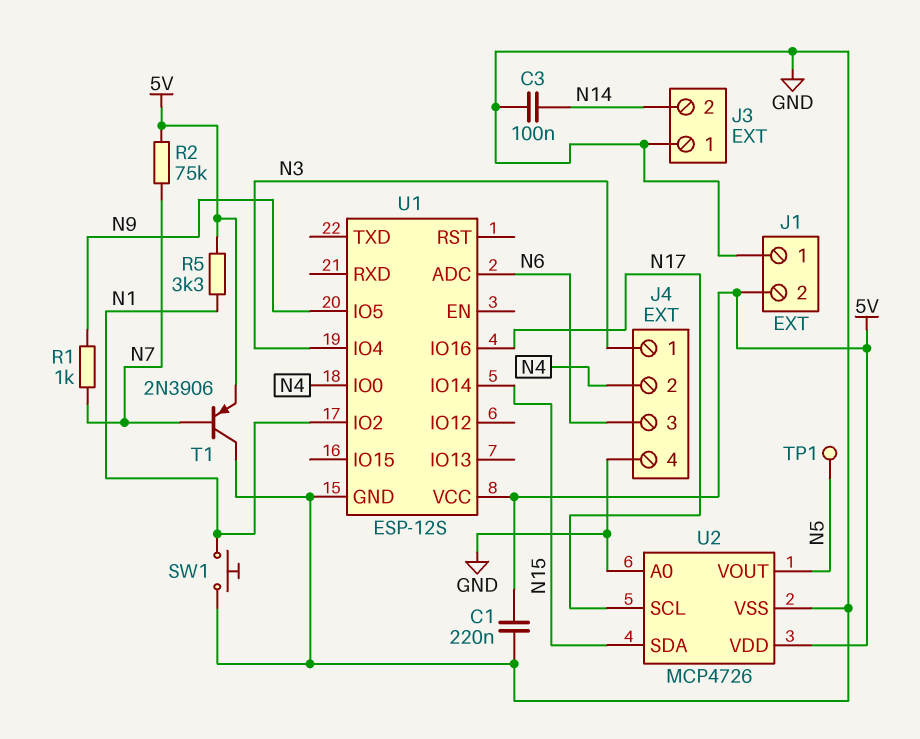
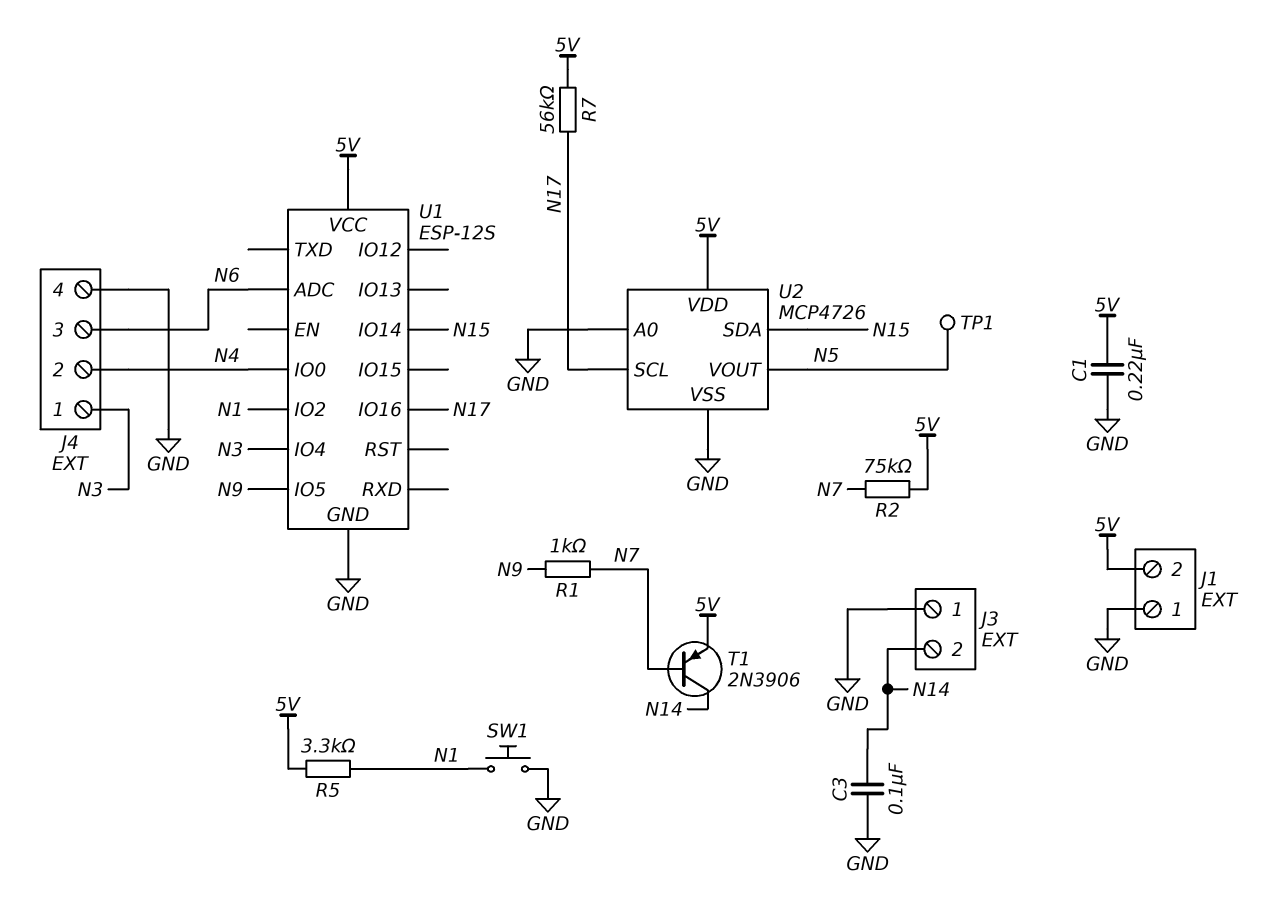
R7: none -> 56k (5V, N17)
T1: PNP 2N3906 (B N7, C GND, E 5V) -> PNP 2N3906 (B N7, C N14, E 5V)

